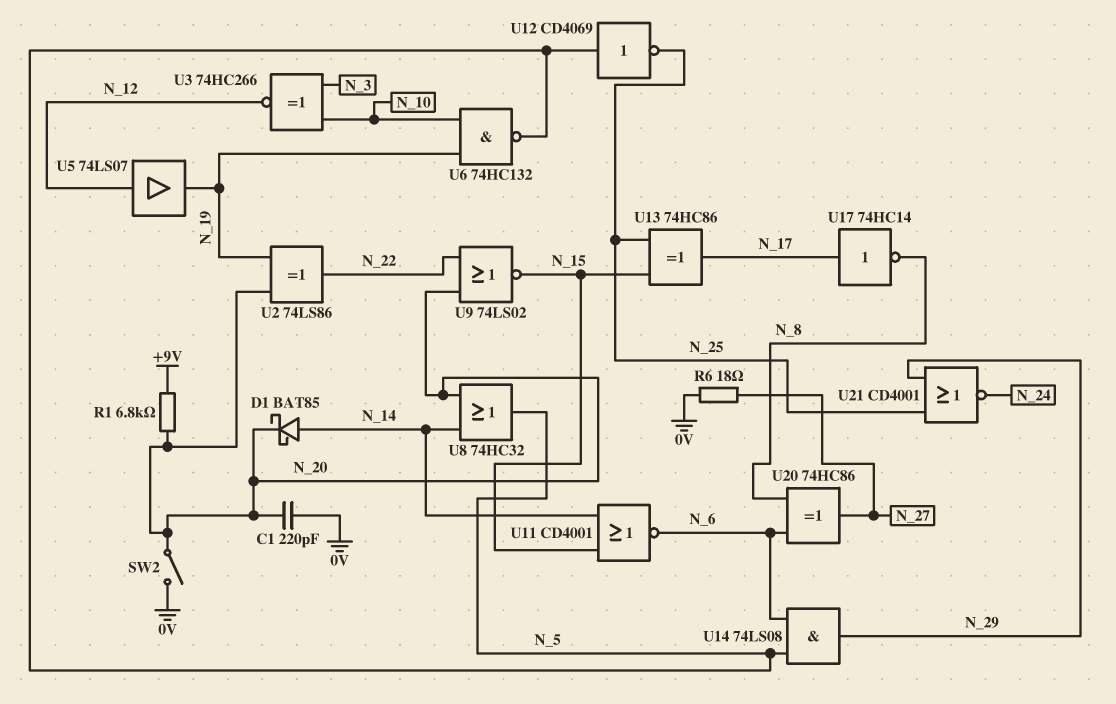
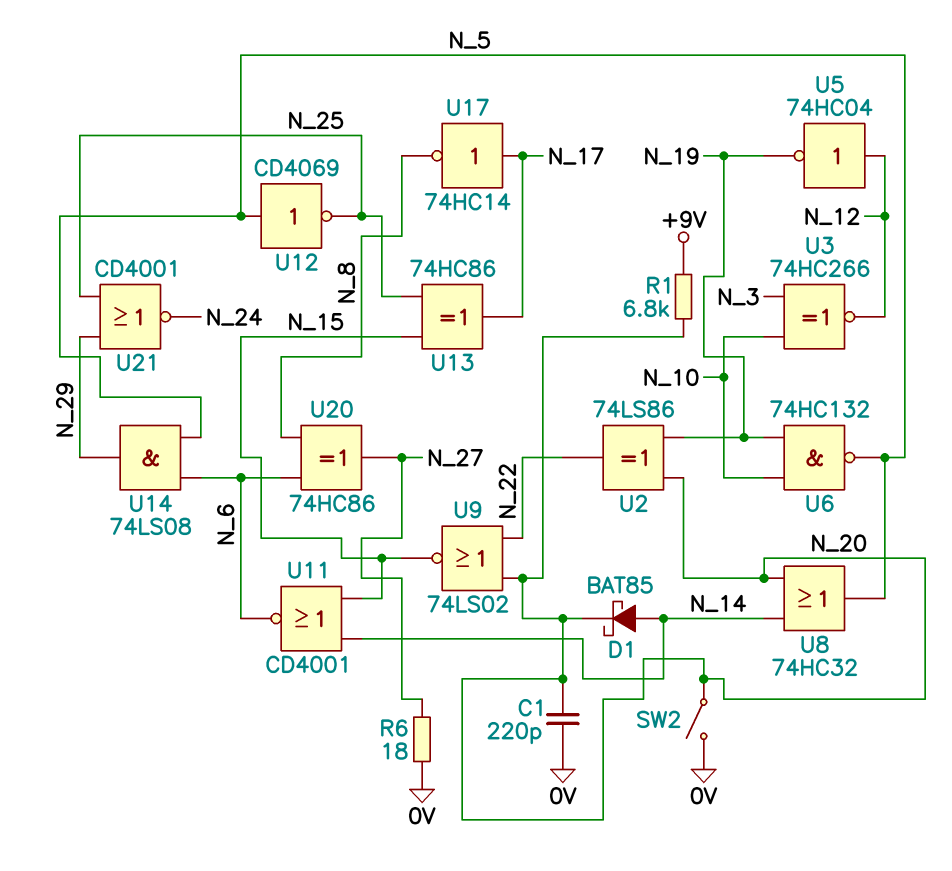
U5: buffer 74LS07 (in N_12, out N_19) -> NOT 74HC04 (in N_12, out N_19)

